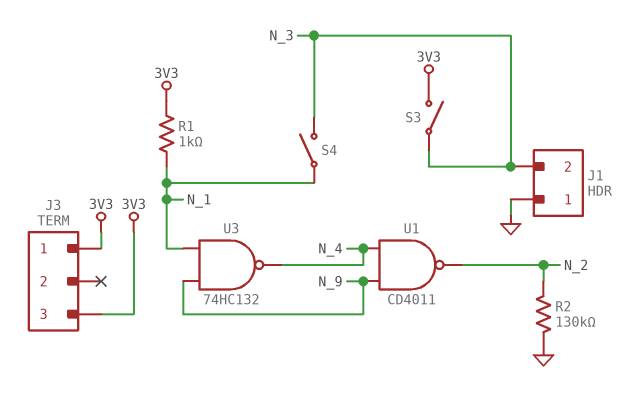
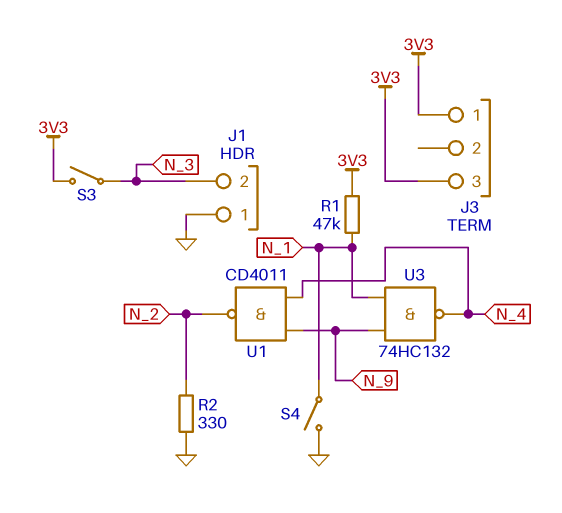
R1: 1k (3V3, N_1) -> 47k (3V3, N_1)
R2: 130k (GND, N_2) -> 330 (GND, N_2)
S4: switch (N_1, N_3) -> switch (GND, N_1)

